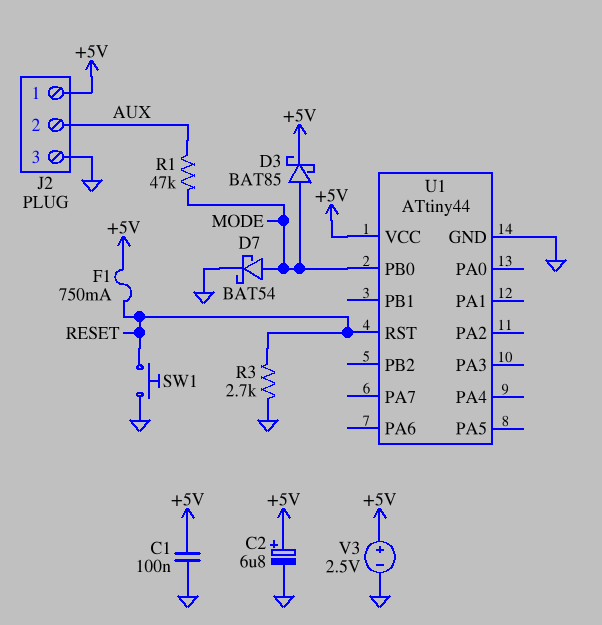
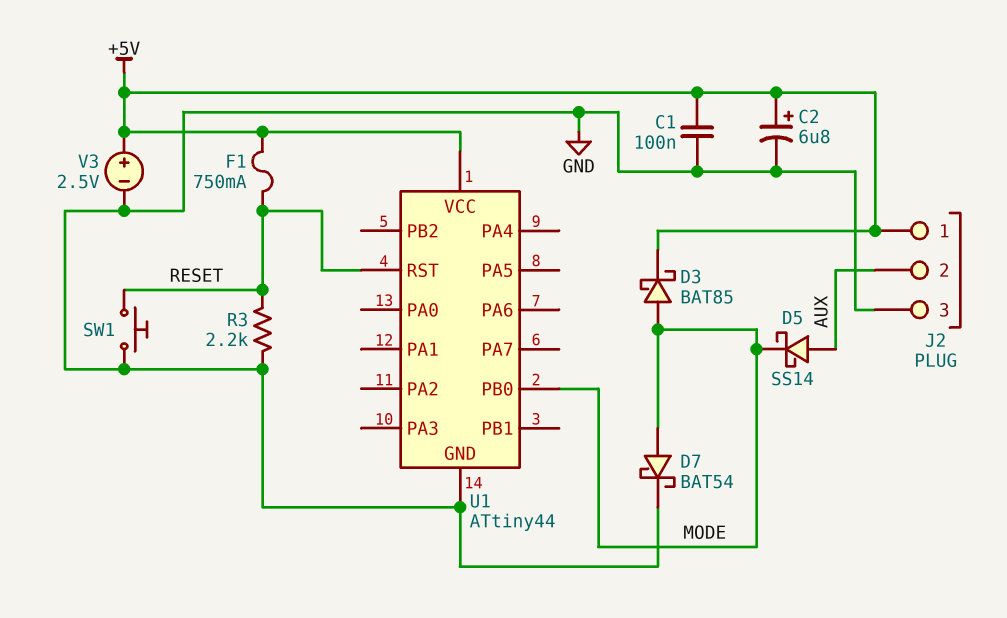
D5: none -> schottky SS14 (A AUX, K MODE)
R1: 47k (AUX, MODE) -> none
R3: 2.7k (GND, RESET) -> 2.2k (GND, RESET)

